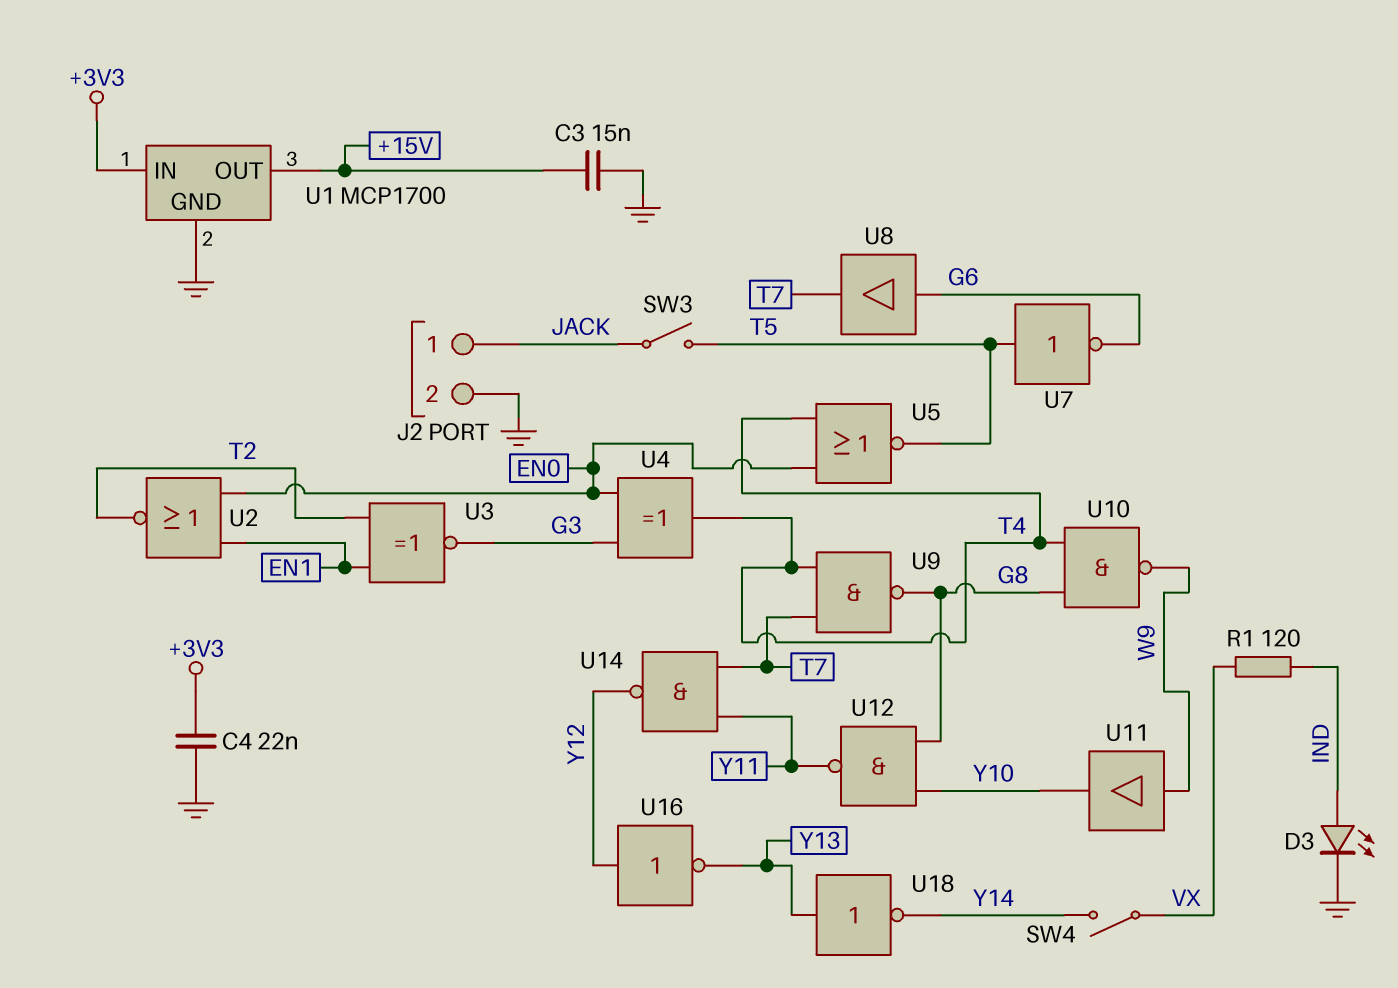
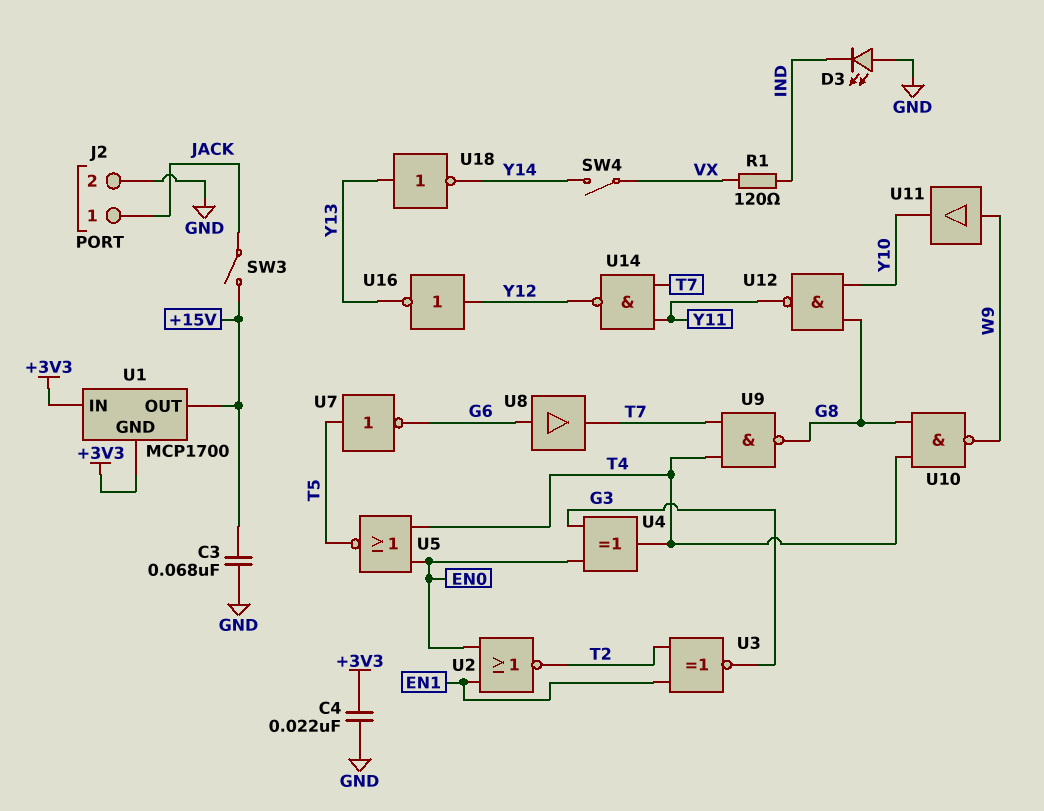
C3: 15nF (+15V, GND) -> 68nF (+15V, GND)
D3: LED (A IND, K GND) -> LED (A GND, K IND)
SW3: switch (JACK, T5) -> switch (+15V, JACK)
U1 pin GND: GND -> +3V3

